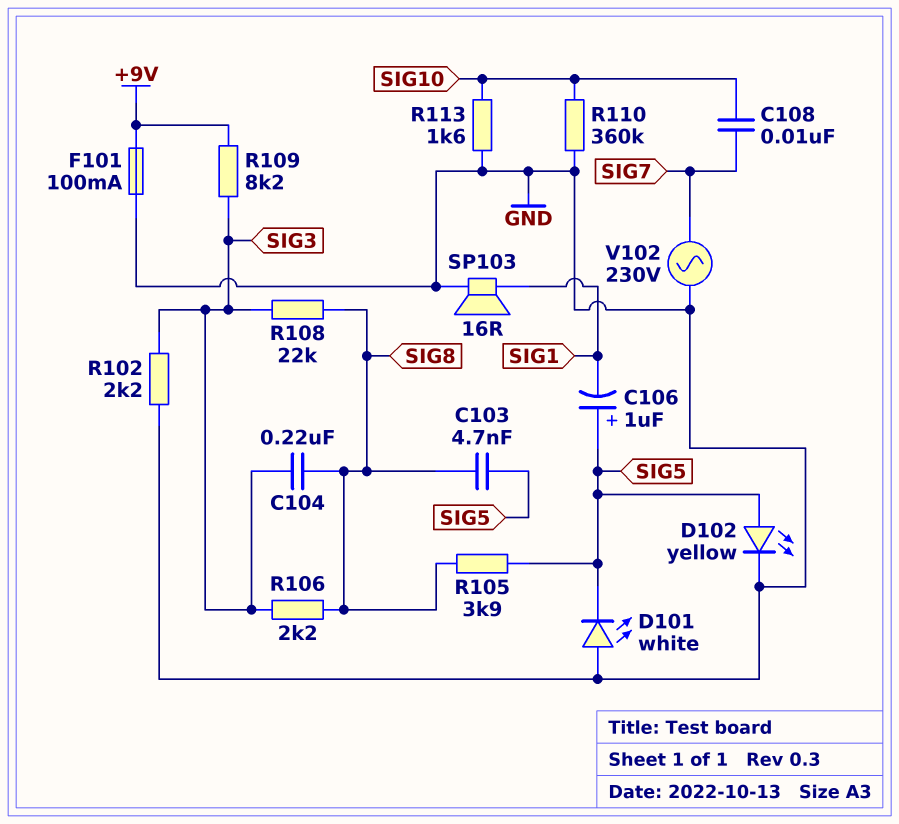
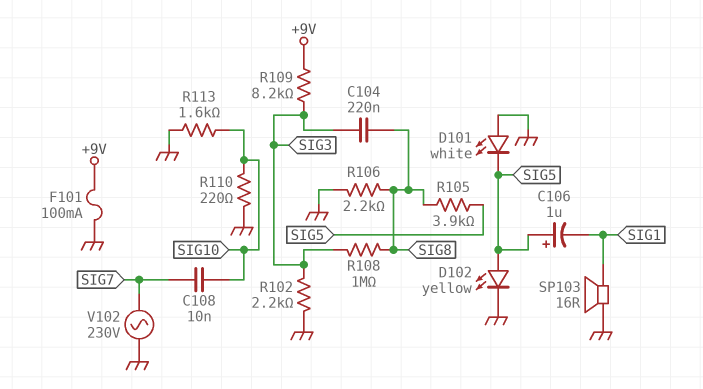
C103: 4.7nF (SIG5, SIG8) -> none
R106: 2.2k (SIG3, SIG8) -> 2.2k (GND, SIG8)
R108: 22k (SIG3, SIG8) -> 1M (SIG3, SIG8)
R110: 360k (GND, SIG10) -> 220 (GND, SIG10)

